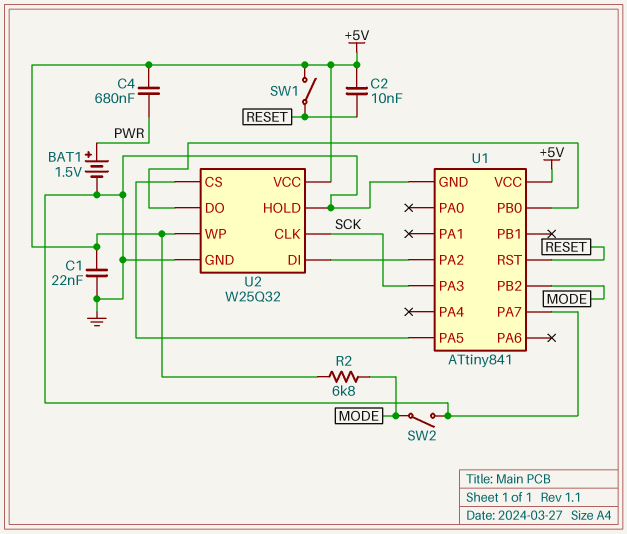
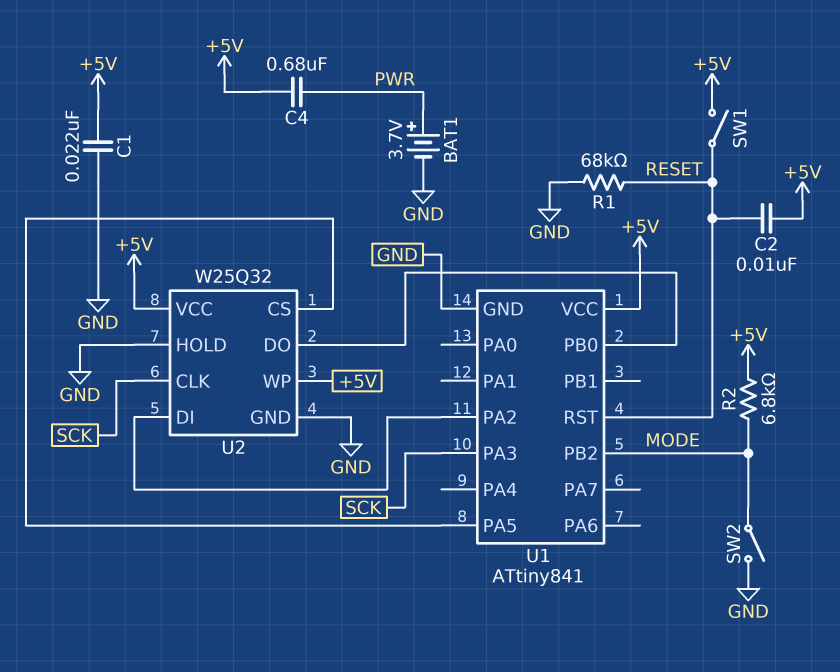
BAT1: 1.5V (plus PWR, minus GND) -> 3.7V (plus PWR, minus GND)
R1: none -> 68k (GND, RESET)
U1 pin PA7: GND -> none

